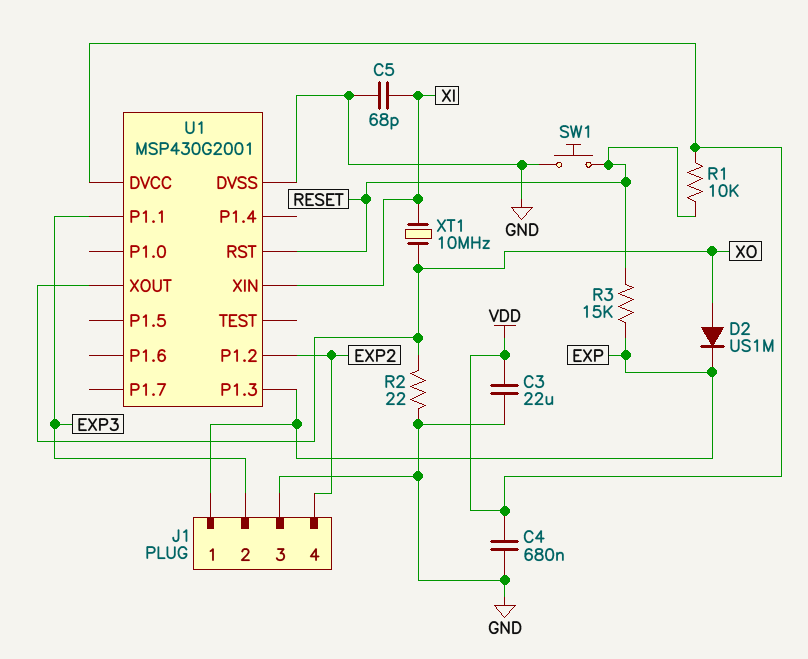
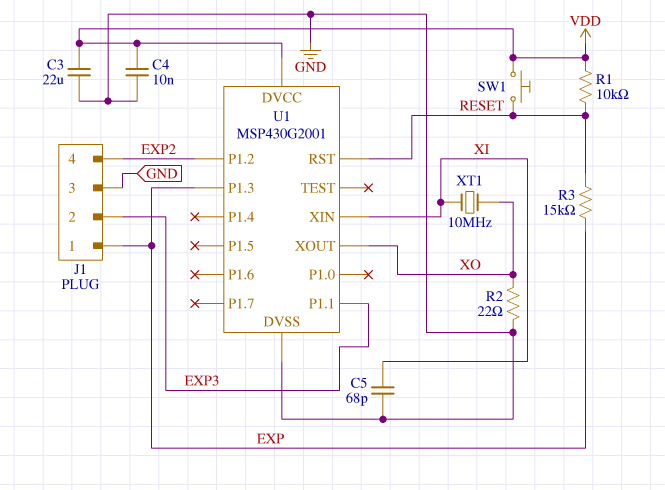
C4: 680nF (GND, VDD) -> 10nF (GND, VDD)
D2: diode US1M (A XO, K EXP) -> none
SW1: button (GND, RESET) -> button (RESET, VDD)

